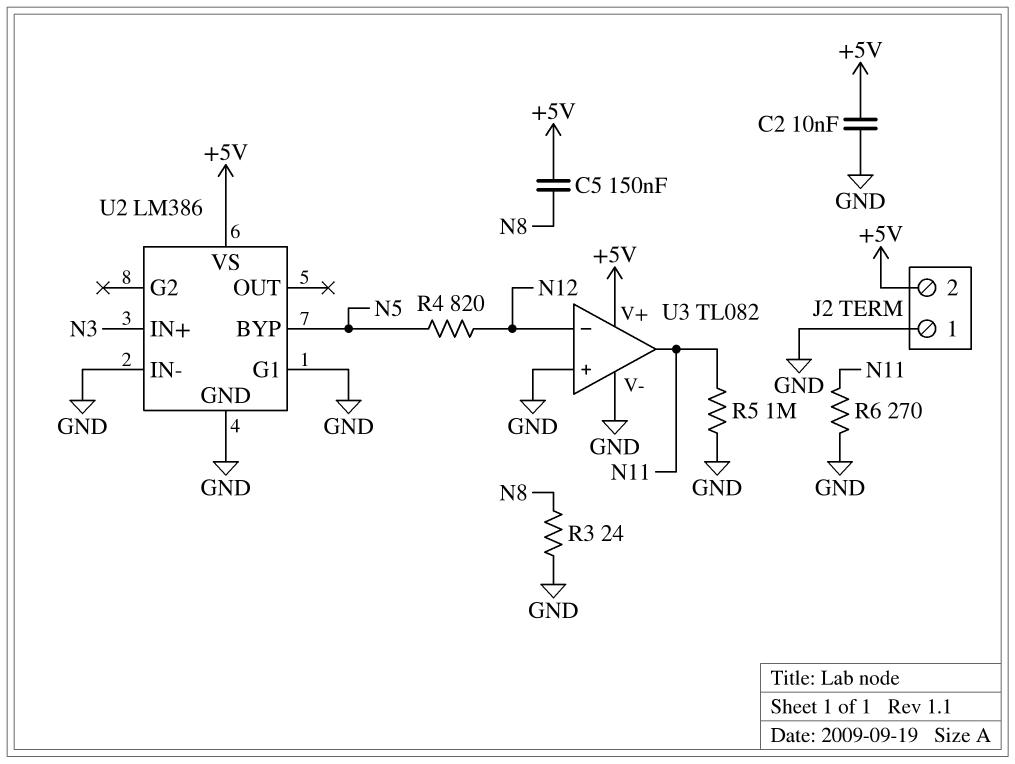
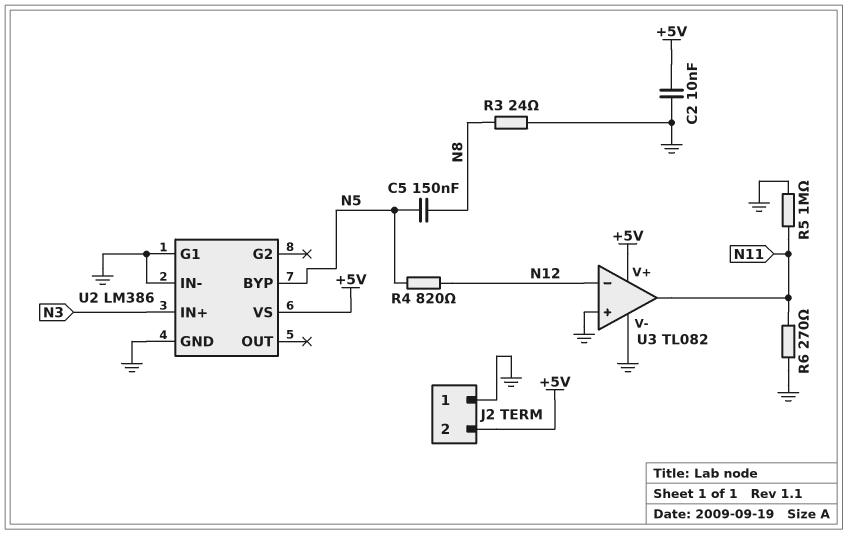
C5: 150nF (+5V, N8) -> 150nF (N5, N8)

